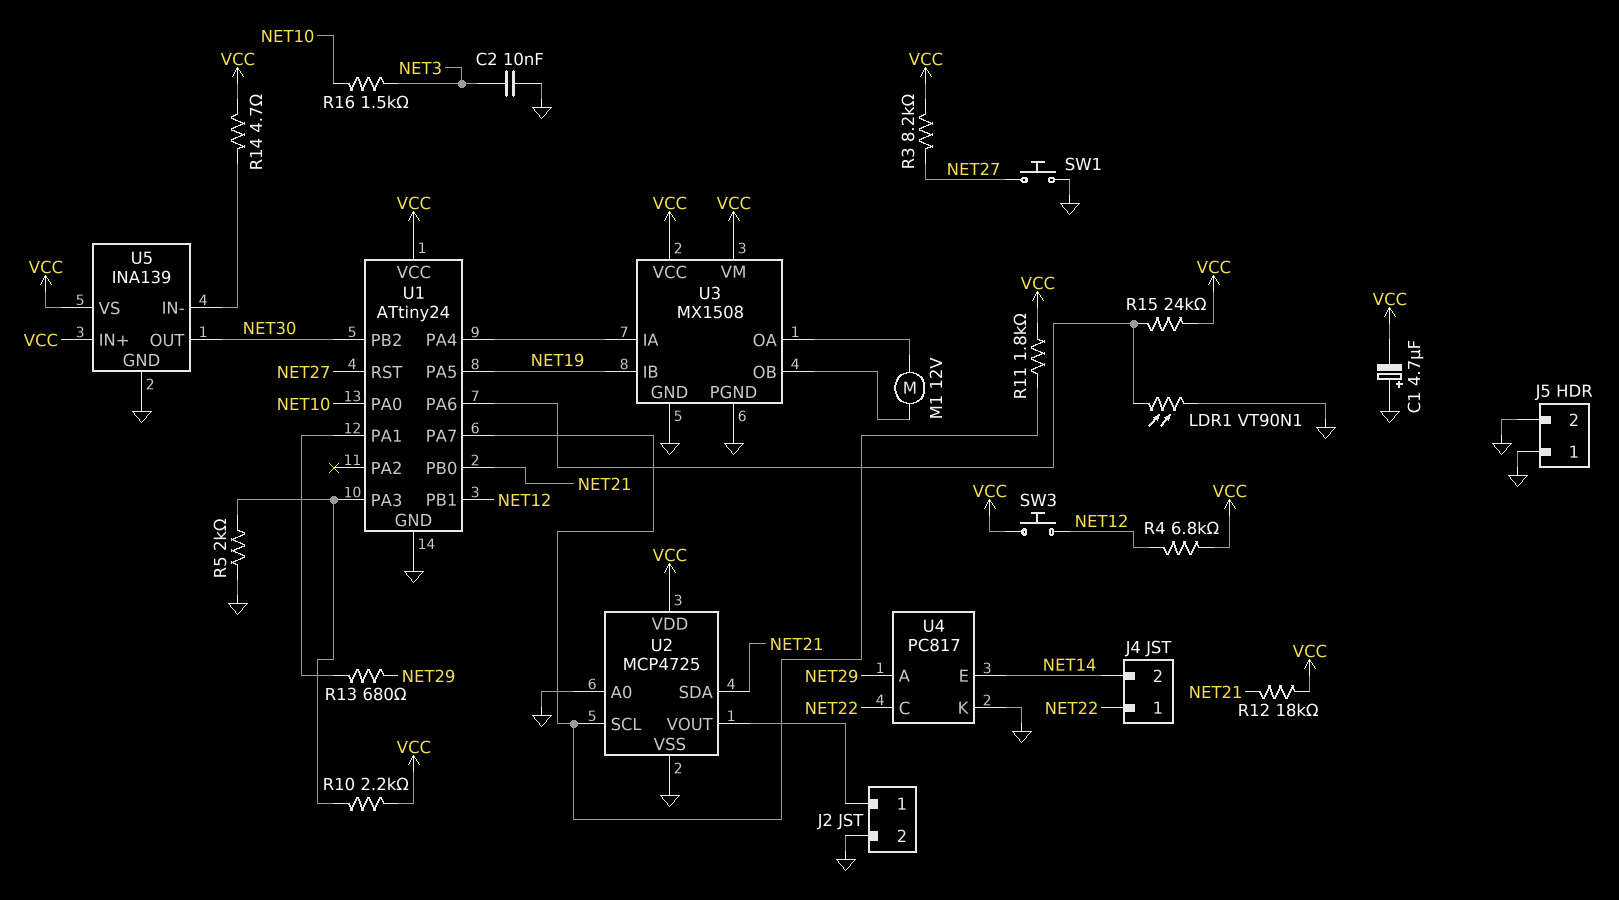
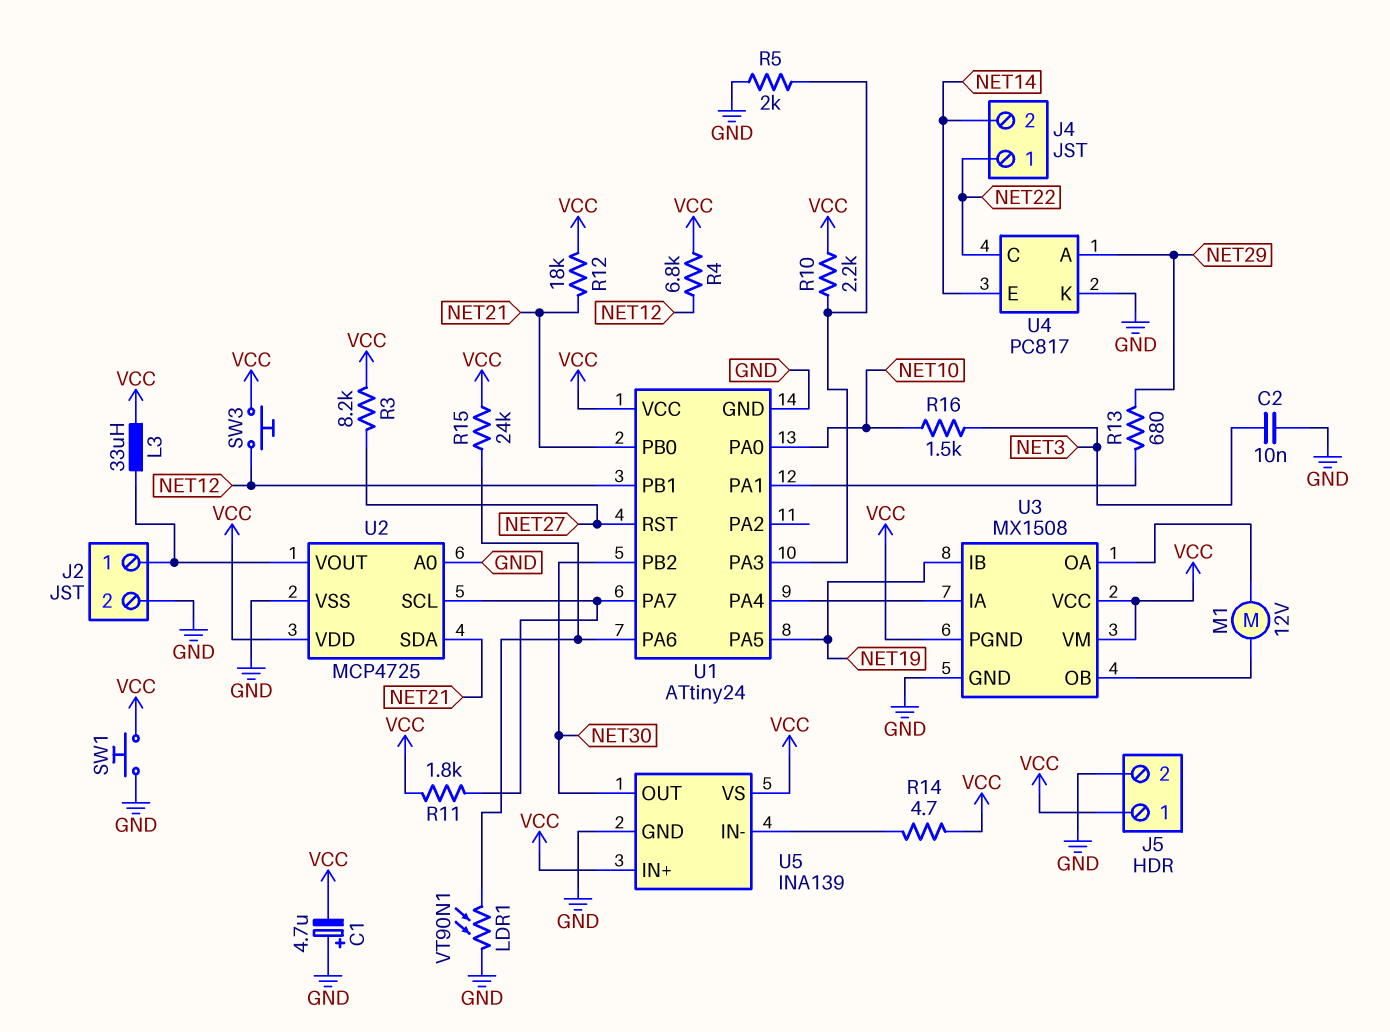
J5 pin 1: GND -> VCC
L3: none -> 33uH (J2/1, VCC)
SW1: button (GND, NET27) -> button (GND, VCC)
U3 pin PGND: GND -> VCC

